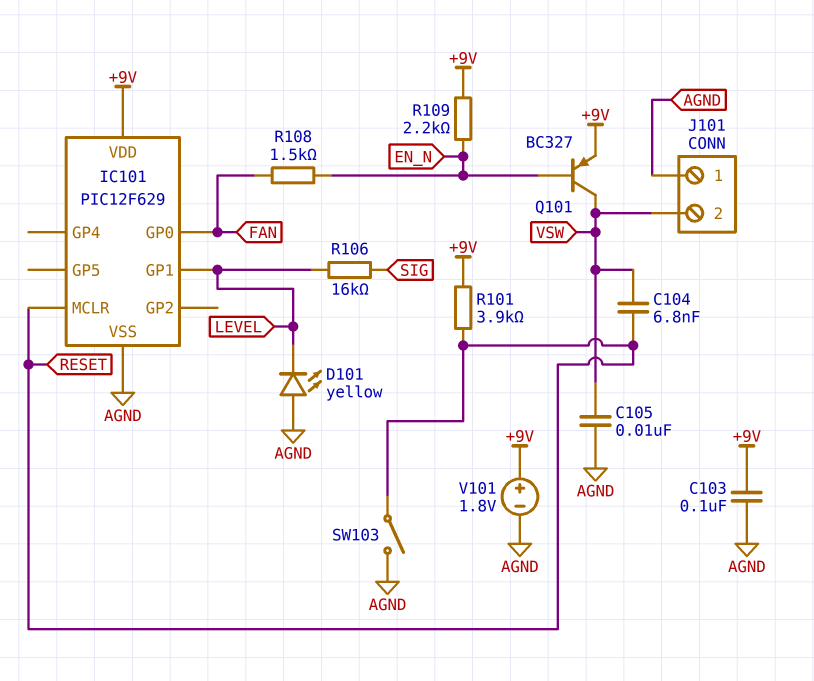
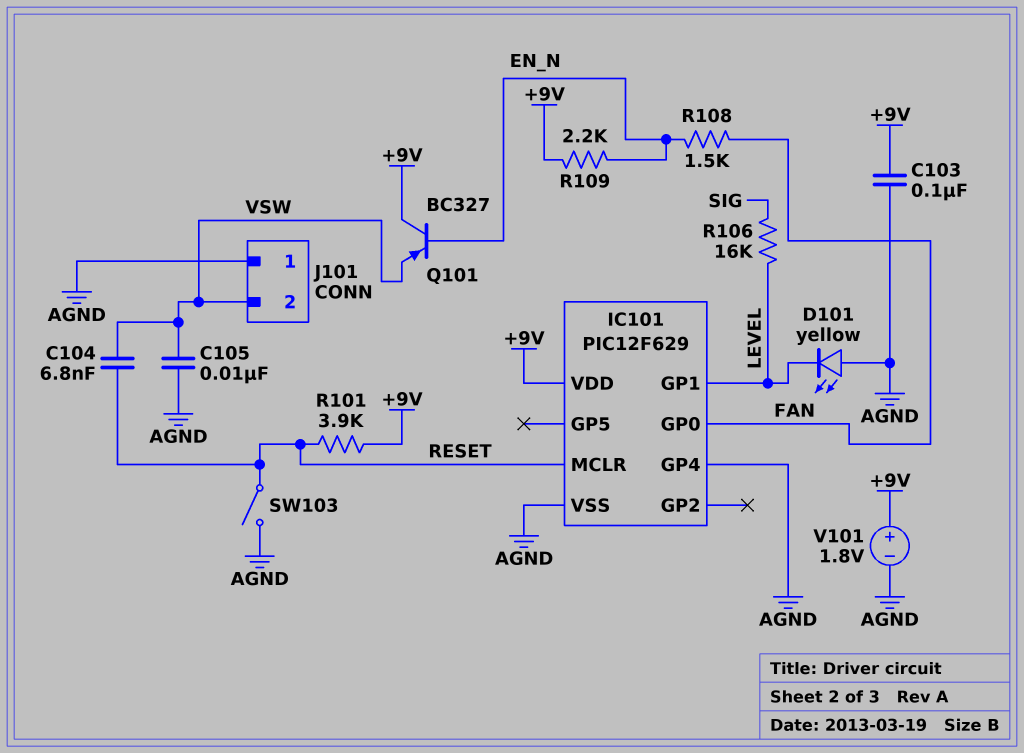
IC101 pin GP4: none -> AGND
Q101: PNP BC327 (B EN_N, C VSW, E +9V) -> PNP BC327 (B EN_N, C +9V, E VSW)

